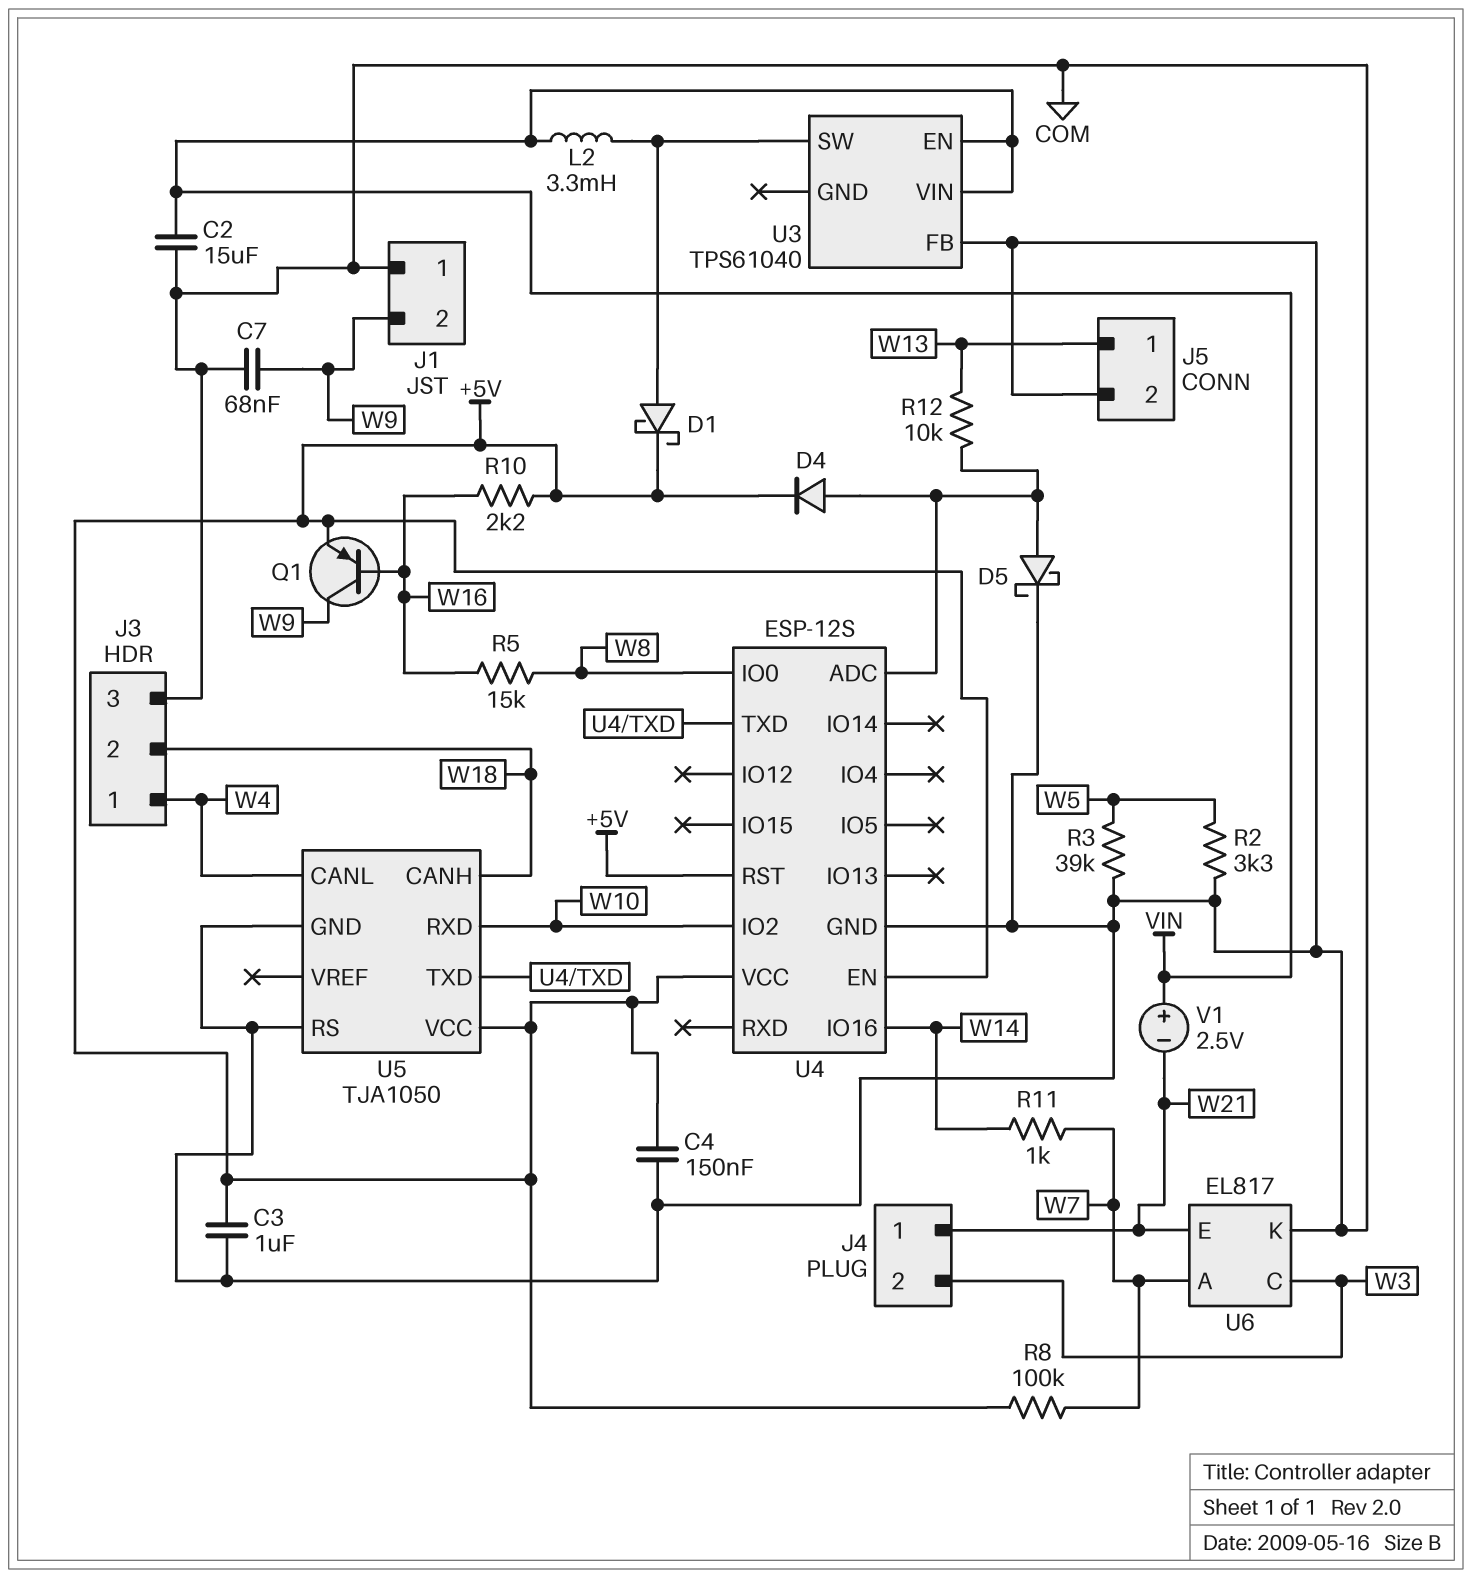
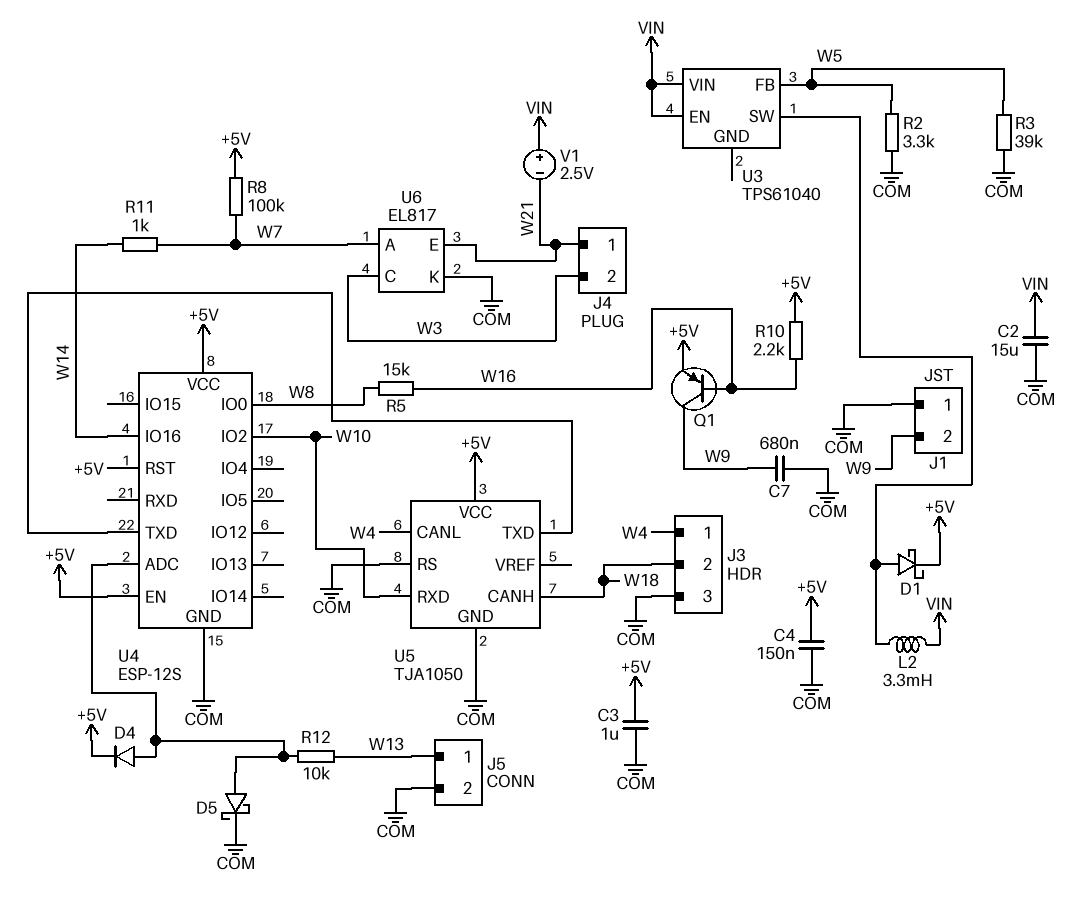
C7: 68nF (COM, W9) -> 680nF (COM, W9)
U3 pin FB: COM -> W5

